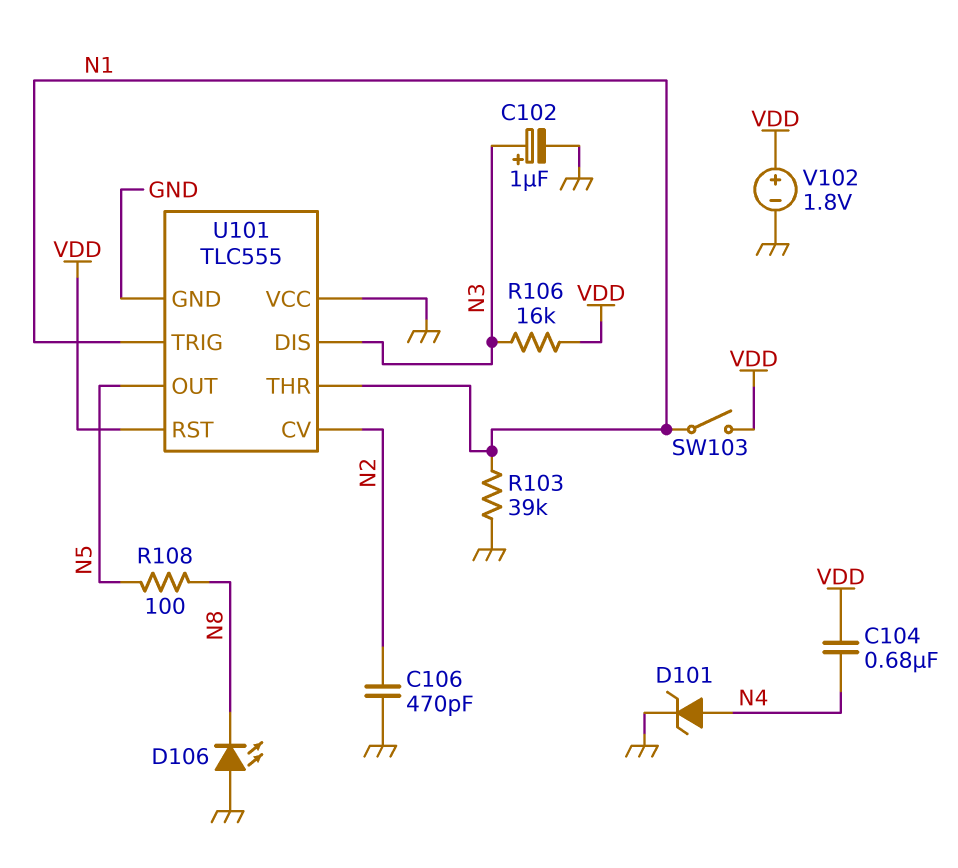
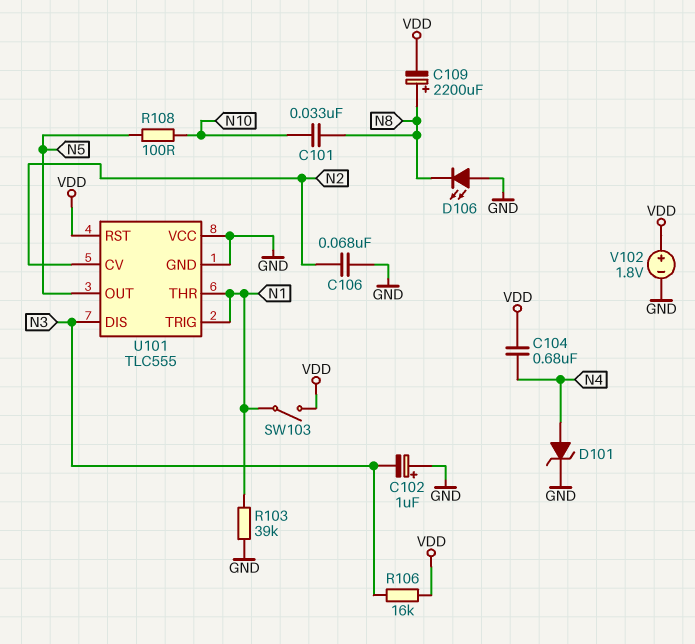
C101: none -> 33nF (N8, N10)
C102: 1uF (plus N3, minus GND) -> 1uF (plus GND, minus N3)
C106: 470pF (GND, N2) -> 68nF (GND, N2)
C109: none -> 2200uF (plus N8, minus VDD)
R108: 100 (N5, N8) -> 100 (N5, N10)

